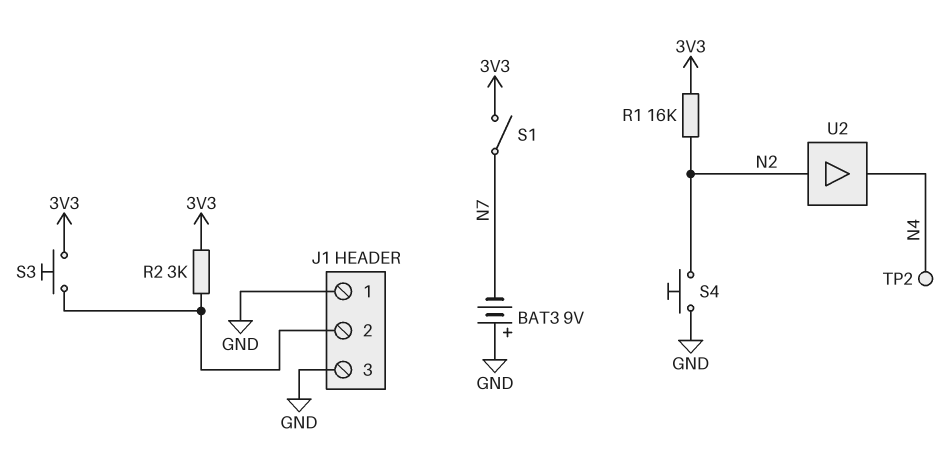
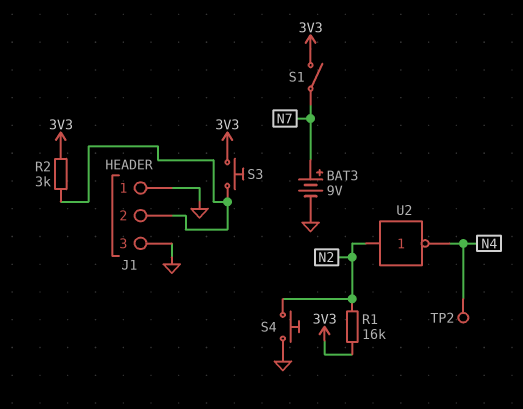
BAT3: 9V (plus GND, minus N7) -> 9V (plus N7, minus GND)
U2: buffer (in N2, out N4) -> NOT (in N2, out N4)

